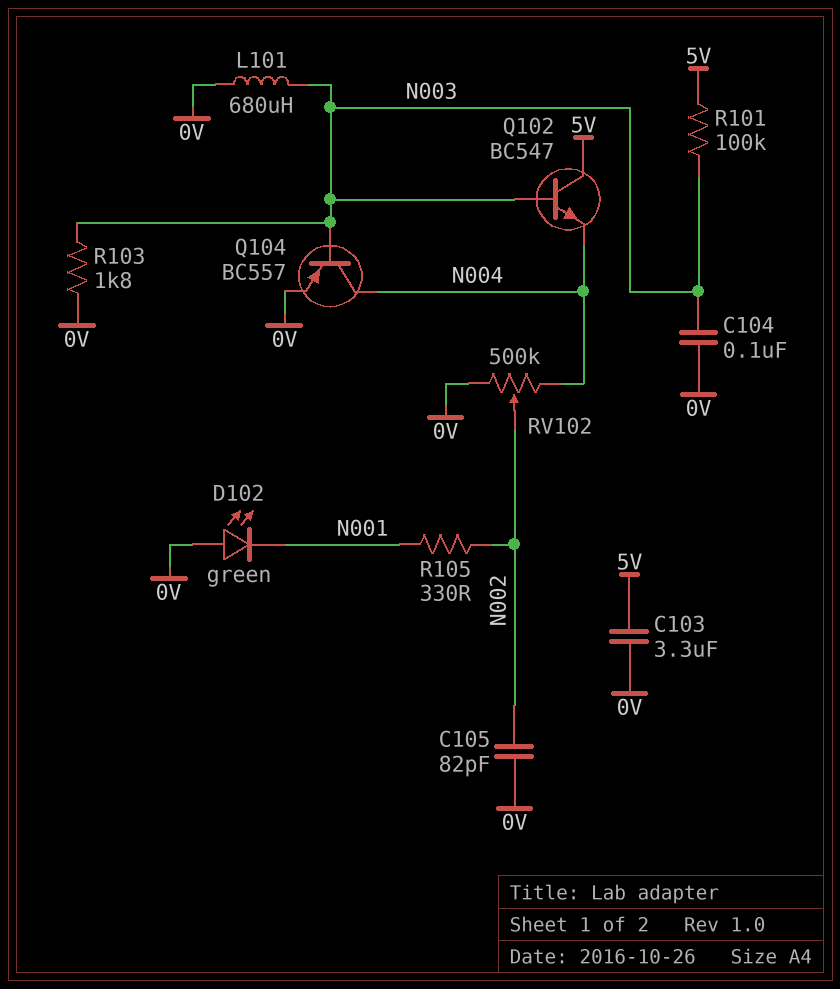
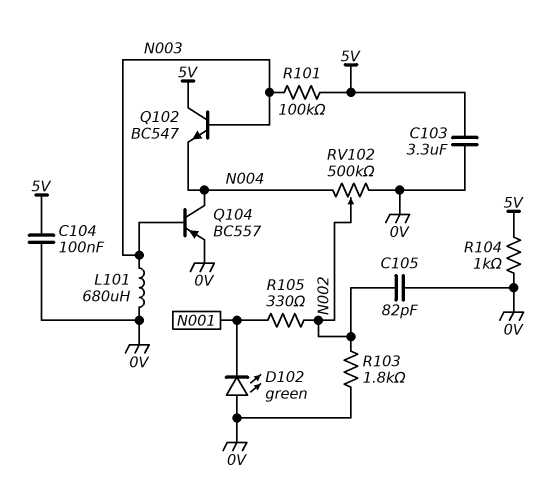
C104: 100nF (0V, N003) -> 100nF (0V, 5V)
R103: 1.8k (0V, N003) -> 1.8k (0V, N002)
R104: none -> 1k (0V, 5V)

